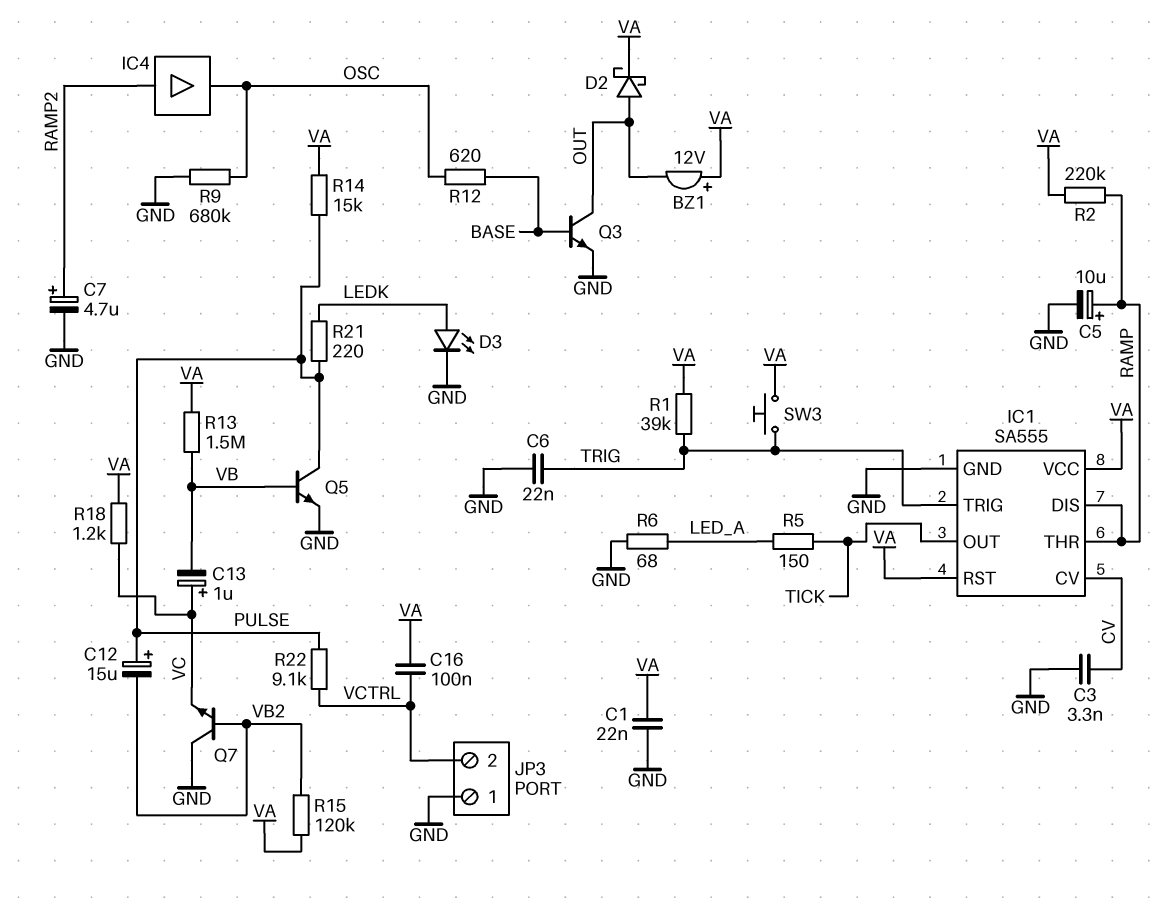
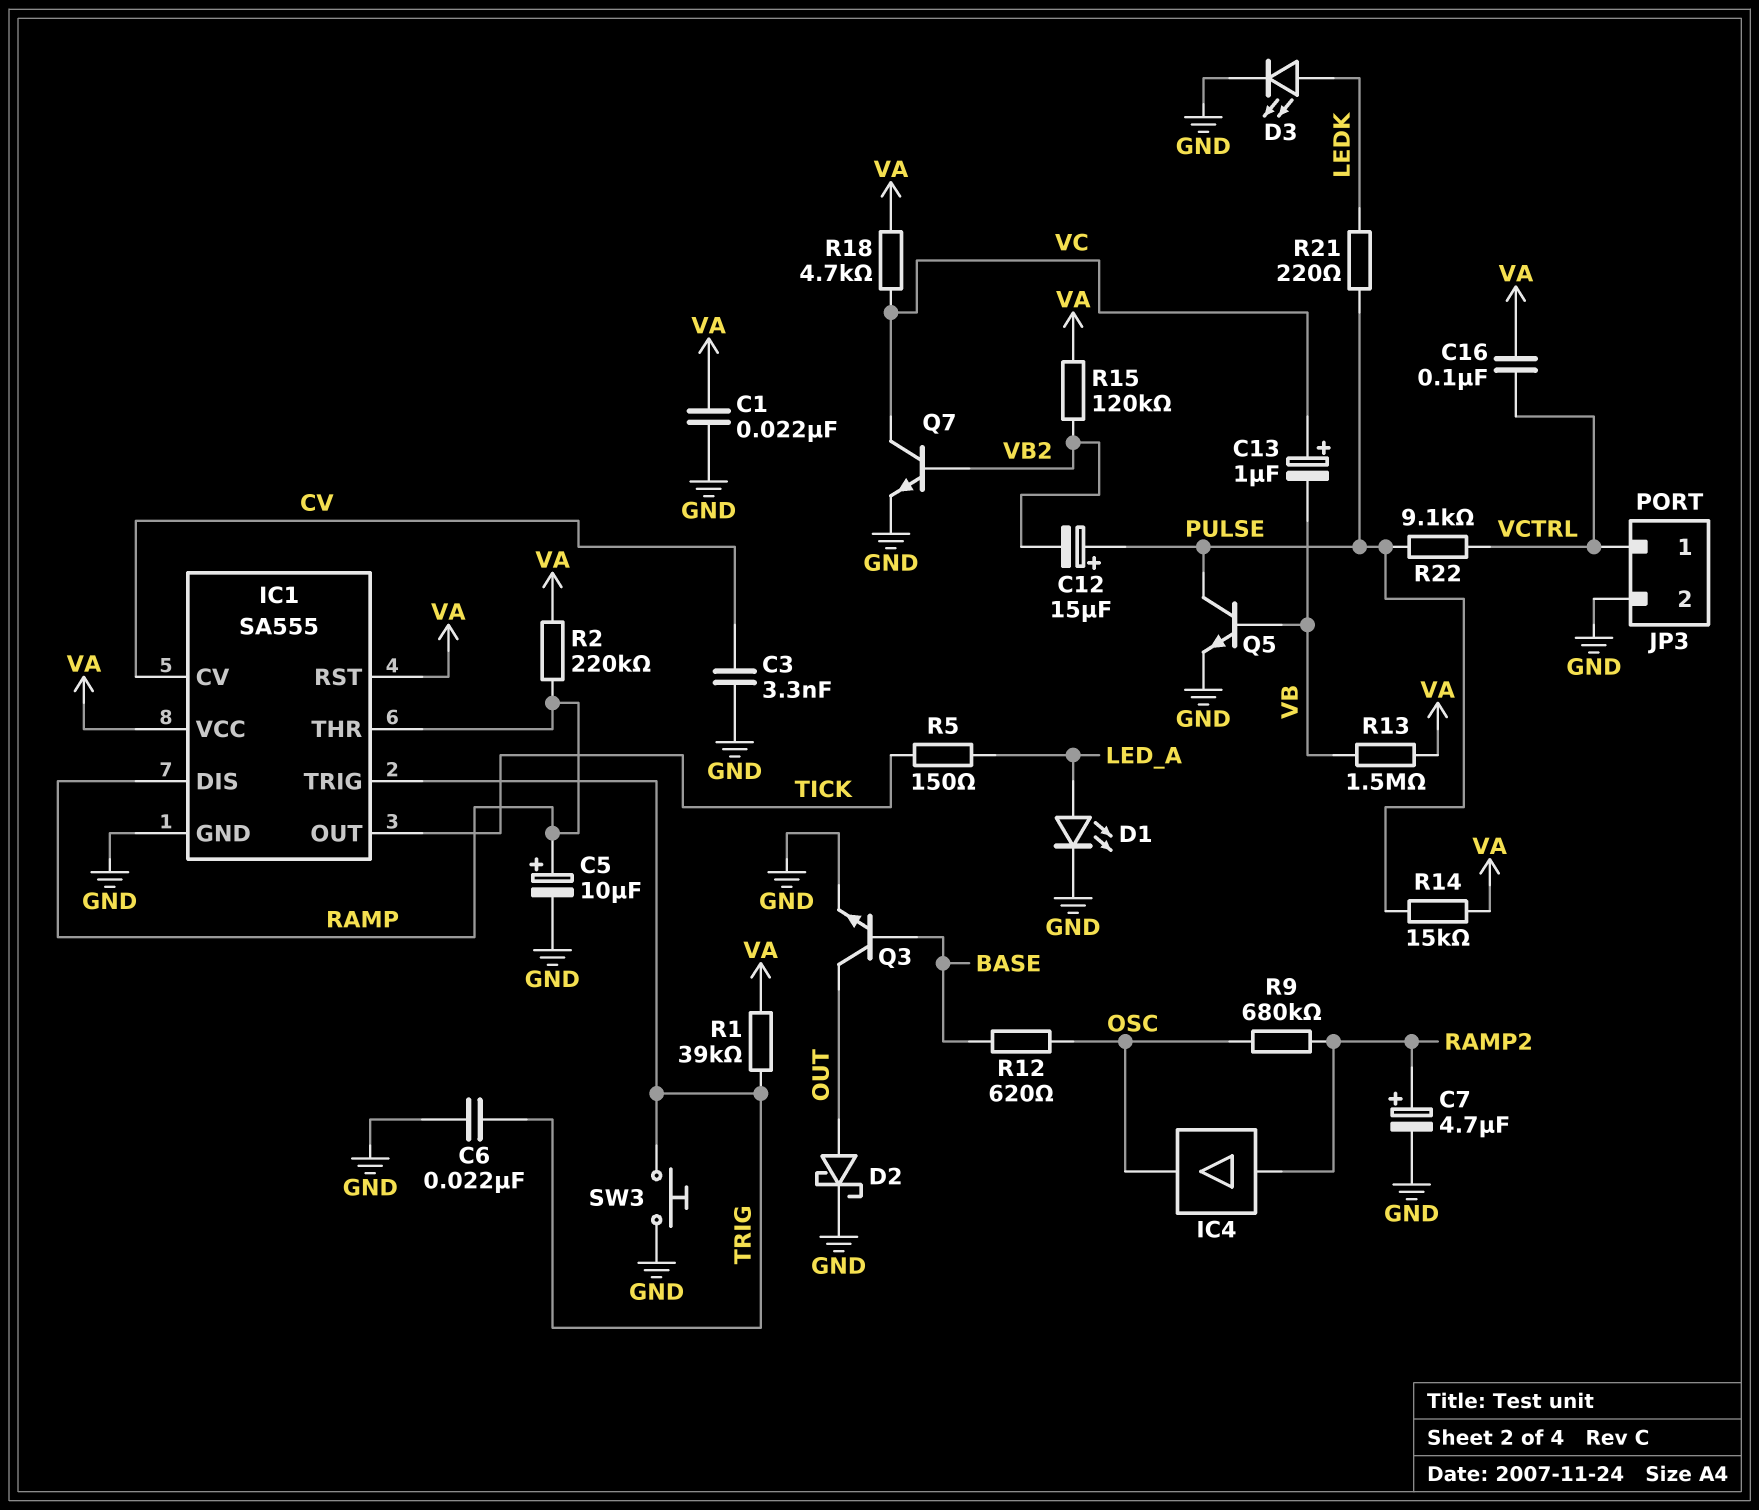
BZ1: buzzer 12V (plus VA, minus OUT) -> none
D1: none -> LED (A LED_A, K GND)
D2: schottky (A OUT, K VA) -> schottky (A OUT, K GND)
JP3 pin 1: GND -> VCTRL
JP3 pin 2: VCTRL -> GND
Q7: NPN (B VB2, C GND, E VC) -> NPN (B VB2, C VC, E GND)
R6: 68 (GND, LED_A) -> none
R9: 680k (GND, OSC) -> 680k (OSC, RAMP2)
R18: 1.2k (VA, VC) -> 4.7k (VA, VC)
SW3: button (TRIG, VA) -> button (GND, TRIG)

